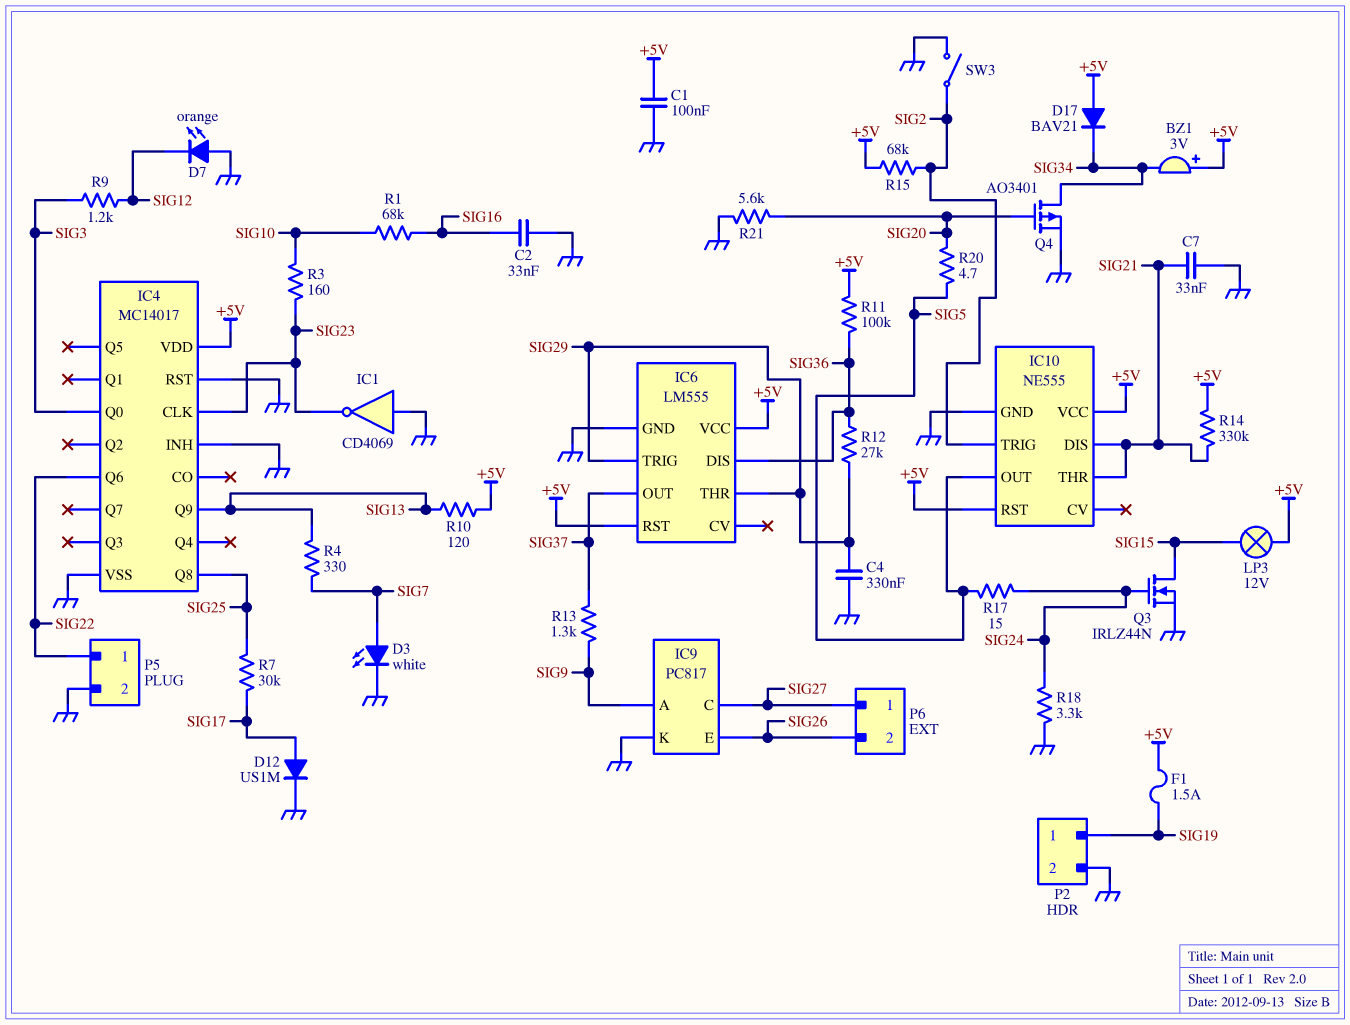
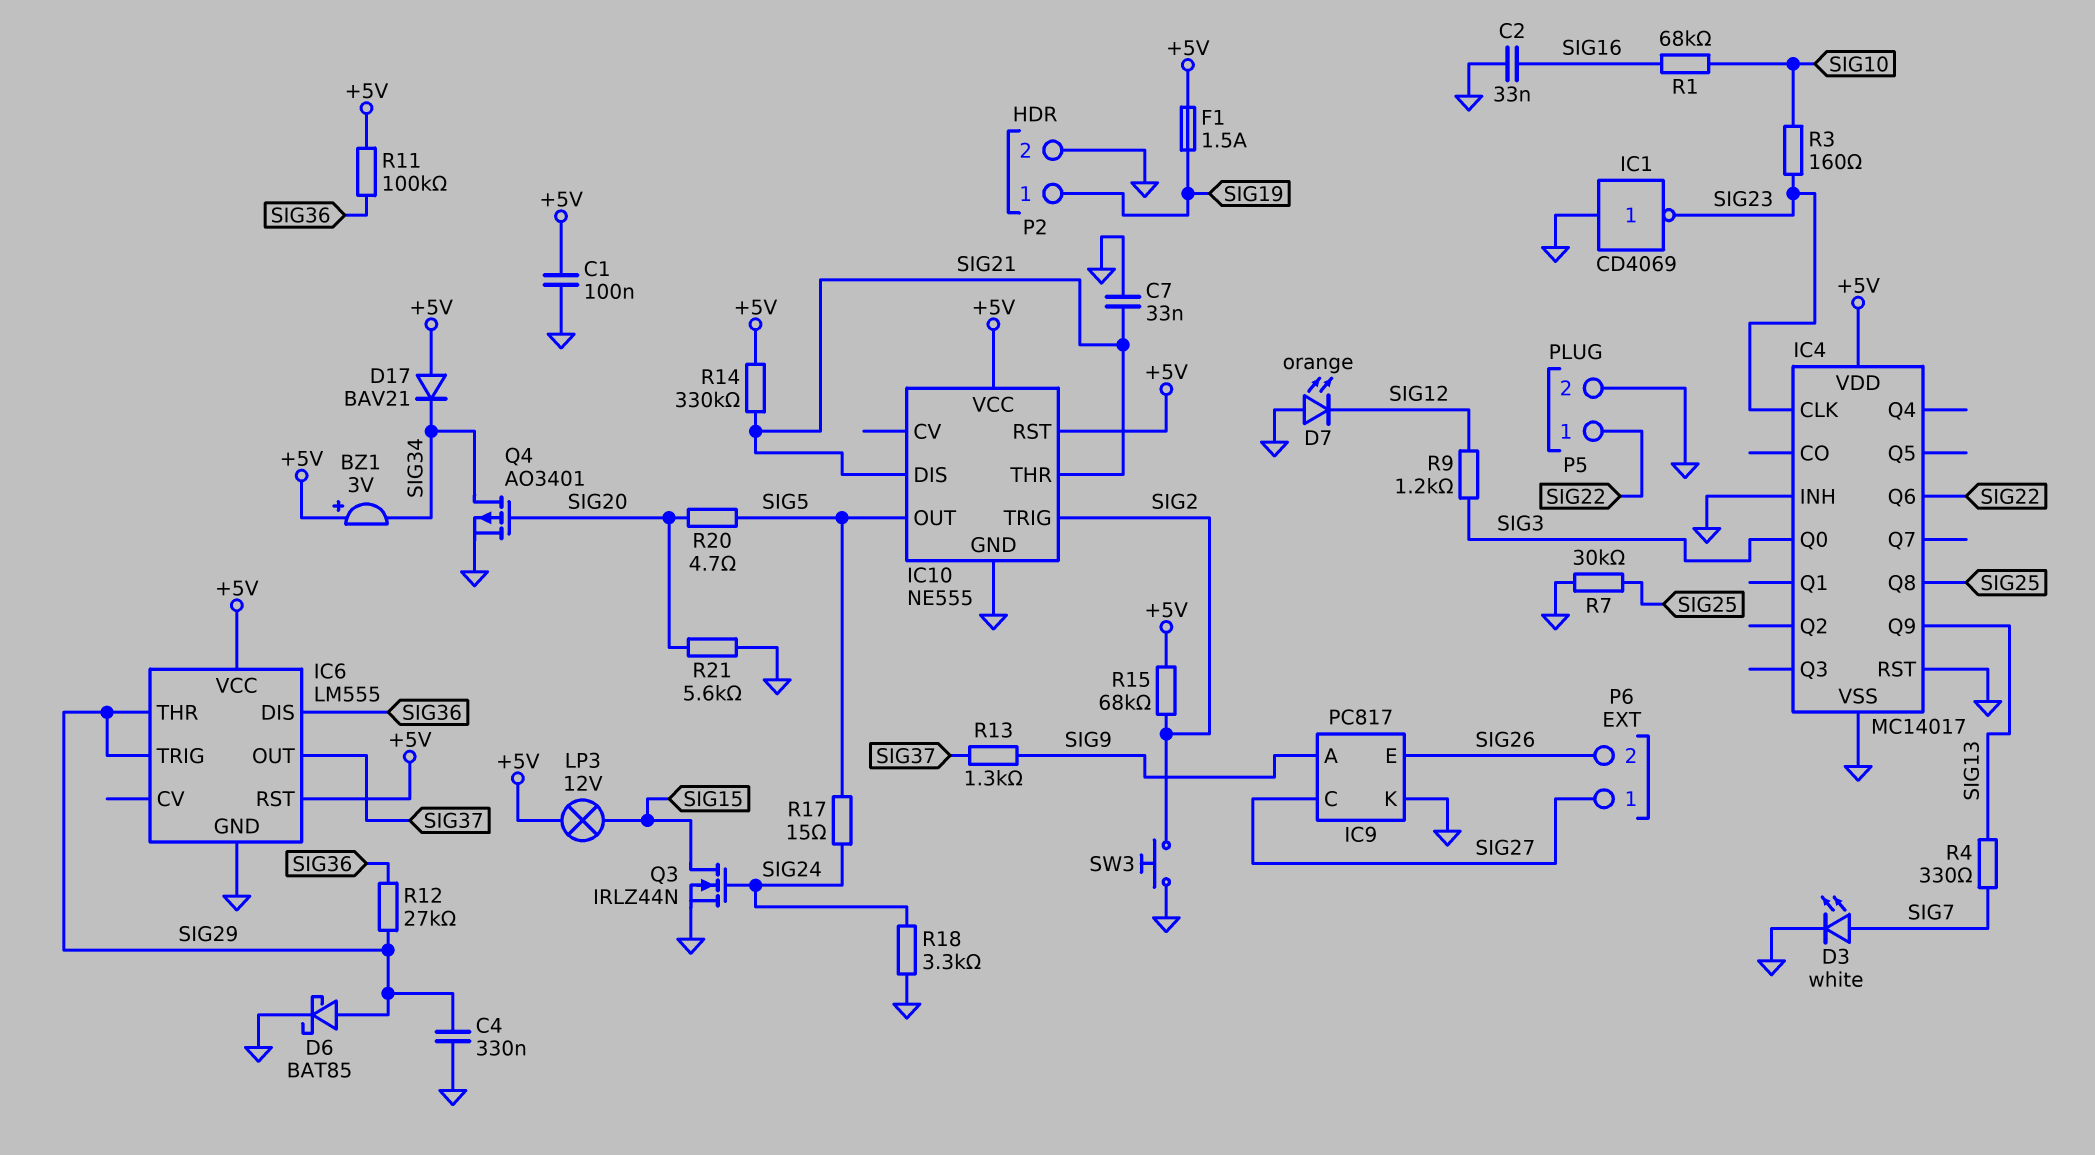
D6: none -> schottky BAT85 (A SIG29, K GND)
D12: diode US1M (A SIG17, K GND) -> none
R7: 30k (SIG17, SIG25) -> 30k (GND, SIG25)
R10: 120 (+5V, SIG13) -> none
SW3: switch (GND, SIG2) -> button (GND, SIG2)

